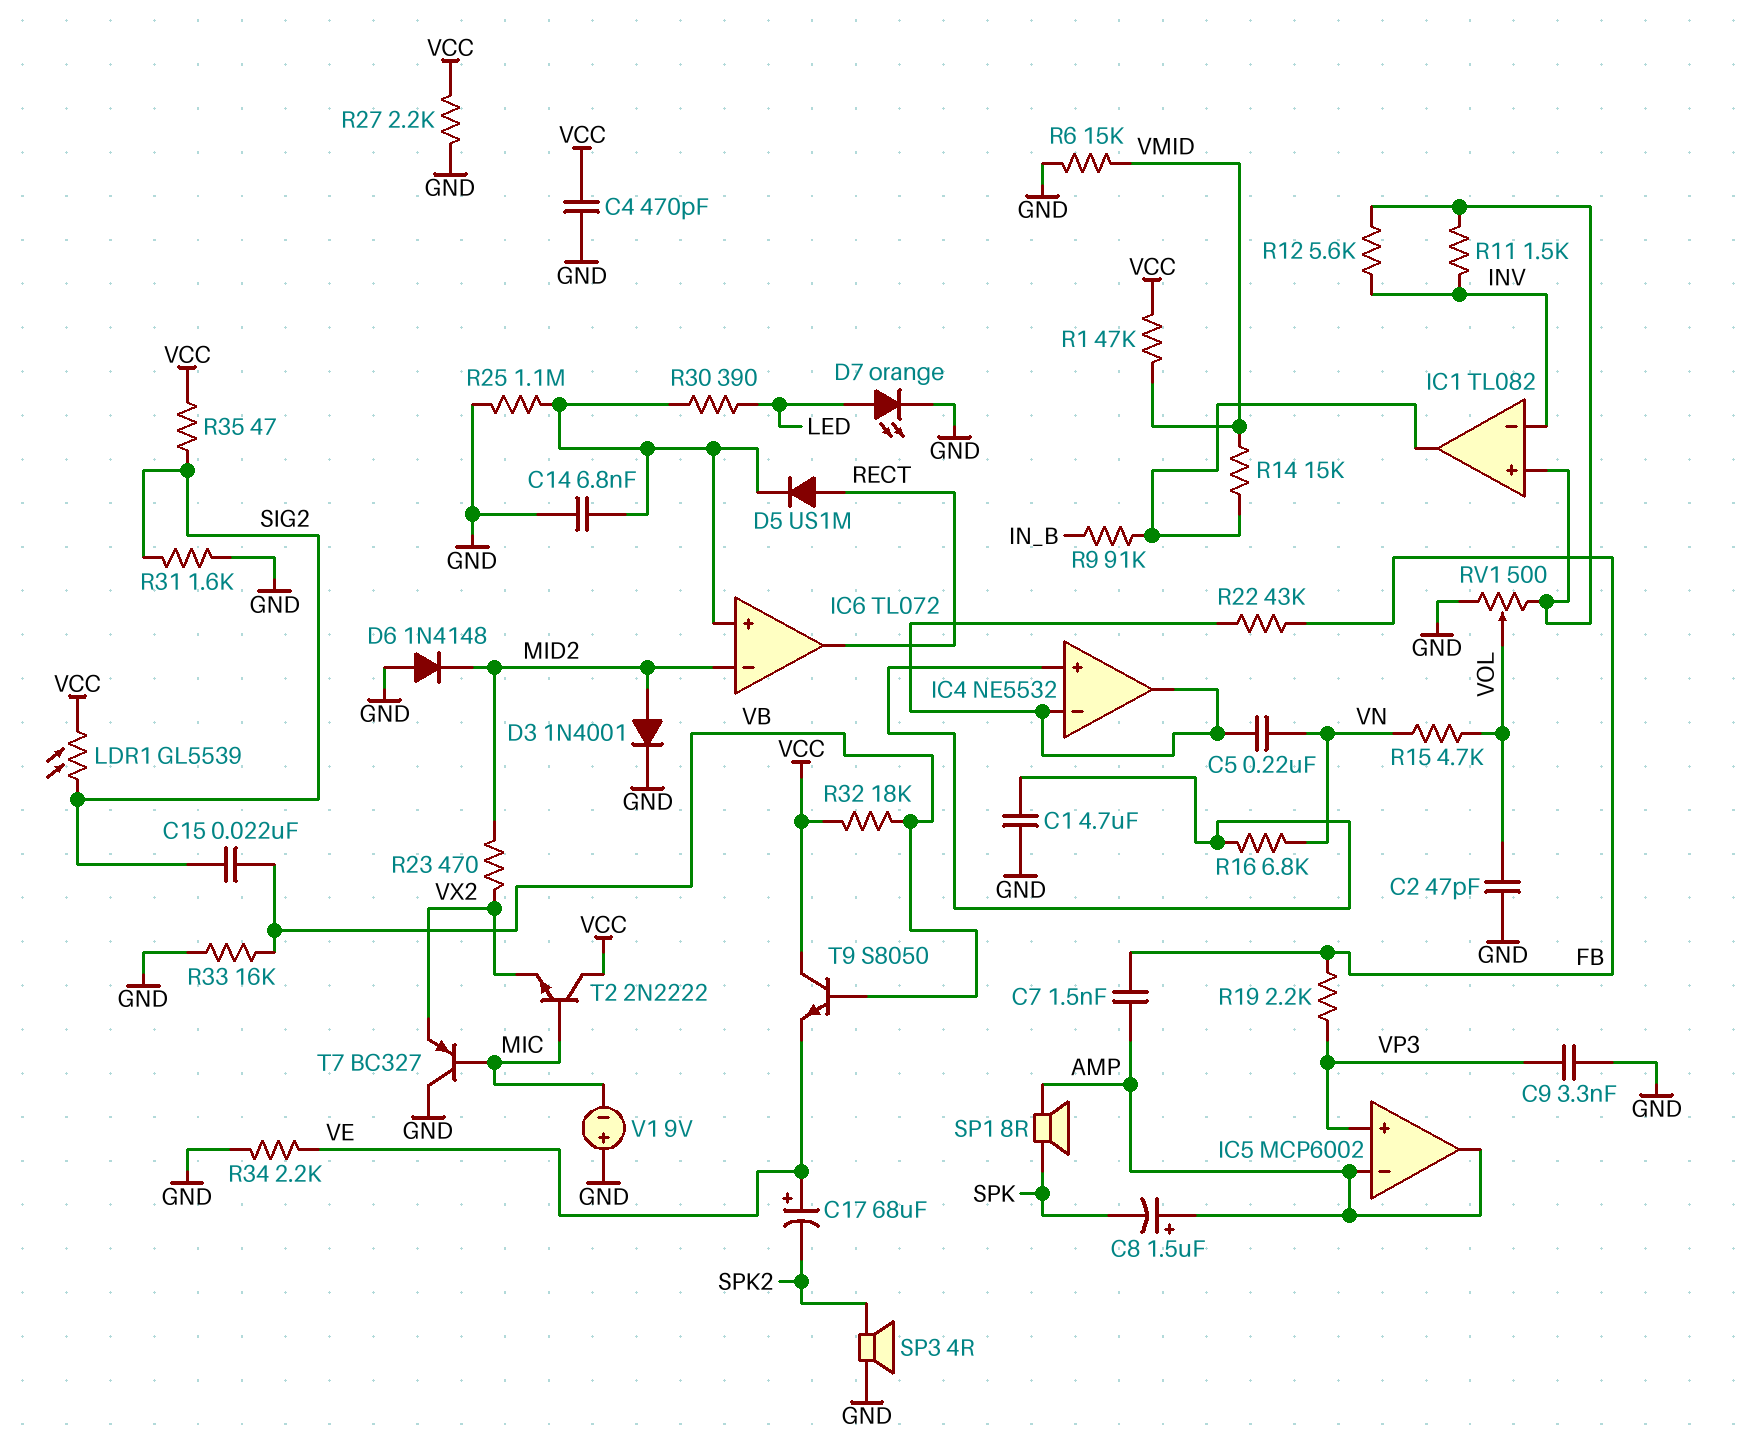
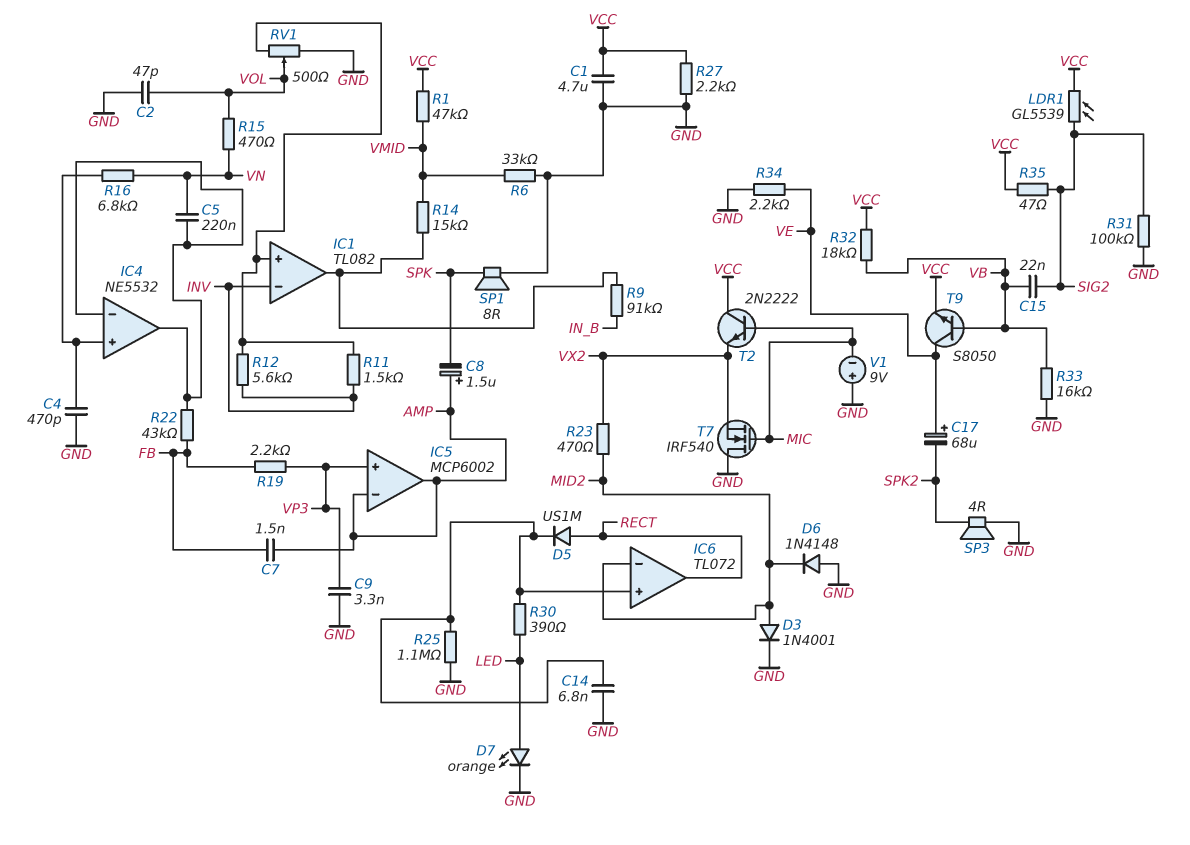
C1: 4.7uF (GND, IC4/in+) -> 4.7uF (GND, VCC)
C4: 470pF (GND, VCC) -> 470pF (GND, IC4/in+)
R6: 15k (GND, VMID) -> 33k (GND, VMID)
R15: 4.7k (VN, VOL) -> 470 (VN, VOL)
R31: 1.6k (GND, SIG2) -> 100k (GND, SIG2)
SP1: speaker 8R (AMP, SPK) -> speaker 8R (GND, SPK)
T7: PNP BC327 (B MIC, C GND, E VX2) -> NMOS IRF540 (G MIC, D GND, S VX2)
T9: NPN S8050 (B VB, C VCC, E VE) -> NPN S8050 (B VB, C VE, E VCC)

